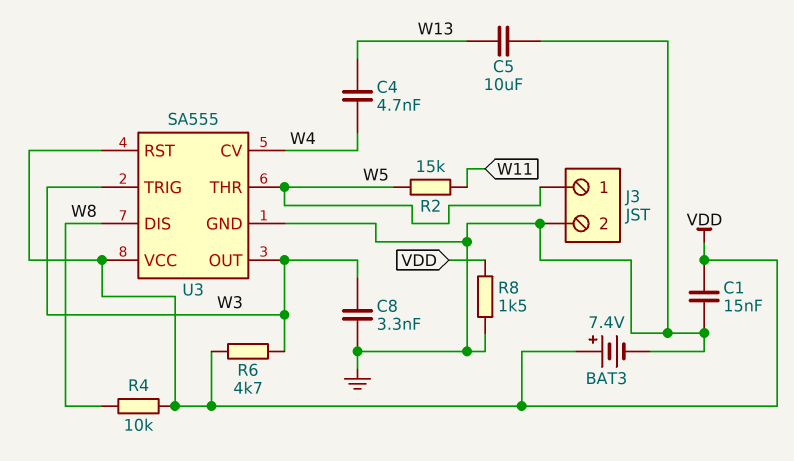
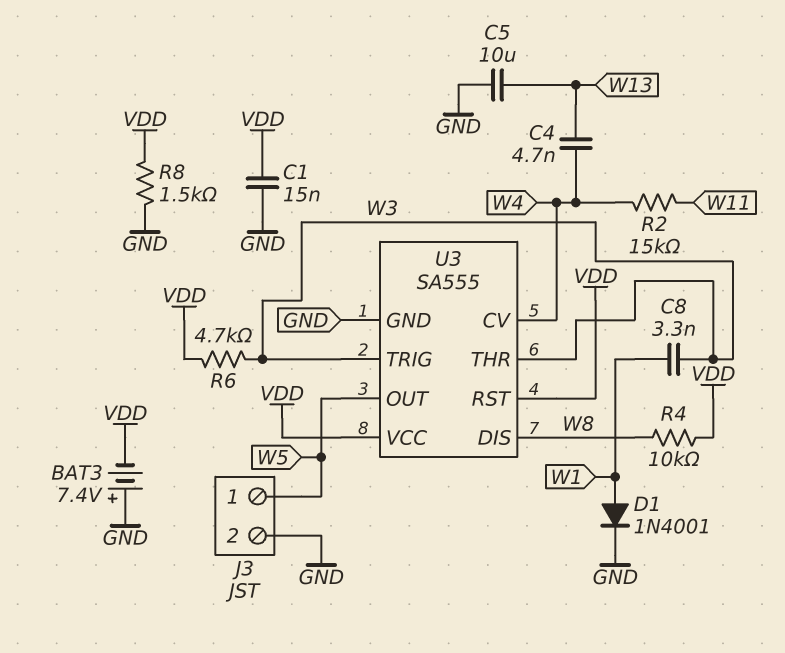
BAT3: 7.4V (plus VDD, minus GND) -> 7.4V (plus GND, minus VDD)
C8: 3.3nF (GND, W3) -> 3.3nF (W1, W3)
D1: none -> diode 1N4001 (A W1, K GND)
R2: 15k (W5, W11) -> 15k (W4, W11)
U3 pin OUT: W3 -> W5
U3 pin THR: W5 -> W3

